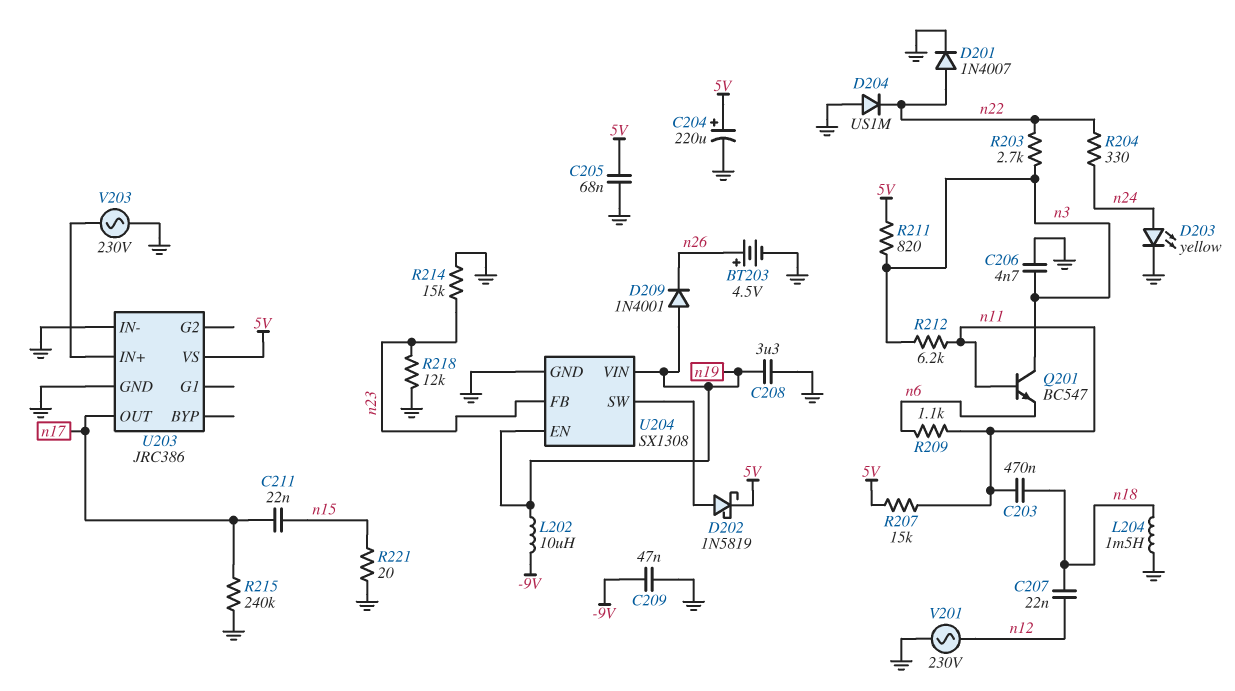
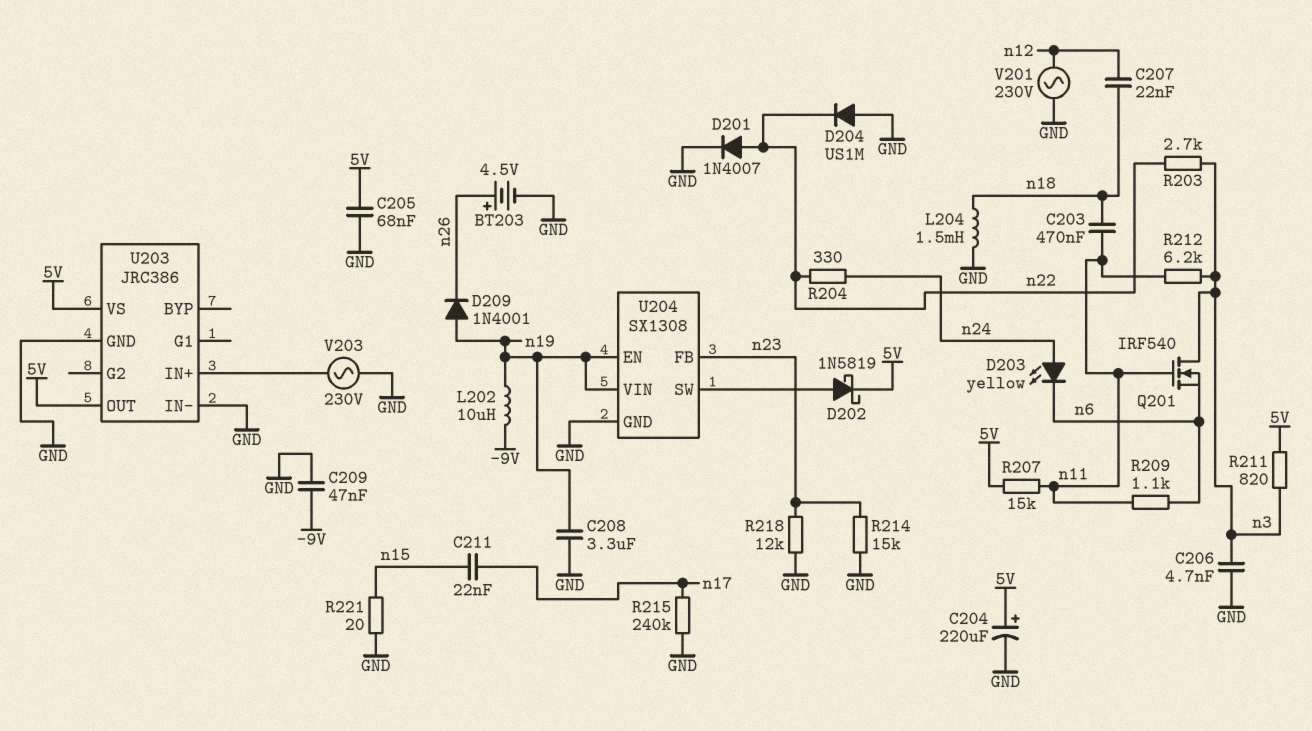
D203: LED yellow (A n24, K GND) -> LED yellow (A n24, K n6)
Q201: NPN BC547 (B n11, C n3, E n6) -> NMOS IRF540 (G n11, D n3, S n6)
U203 pin OUT: n17 -> 5V

